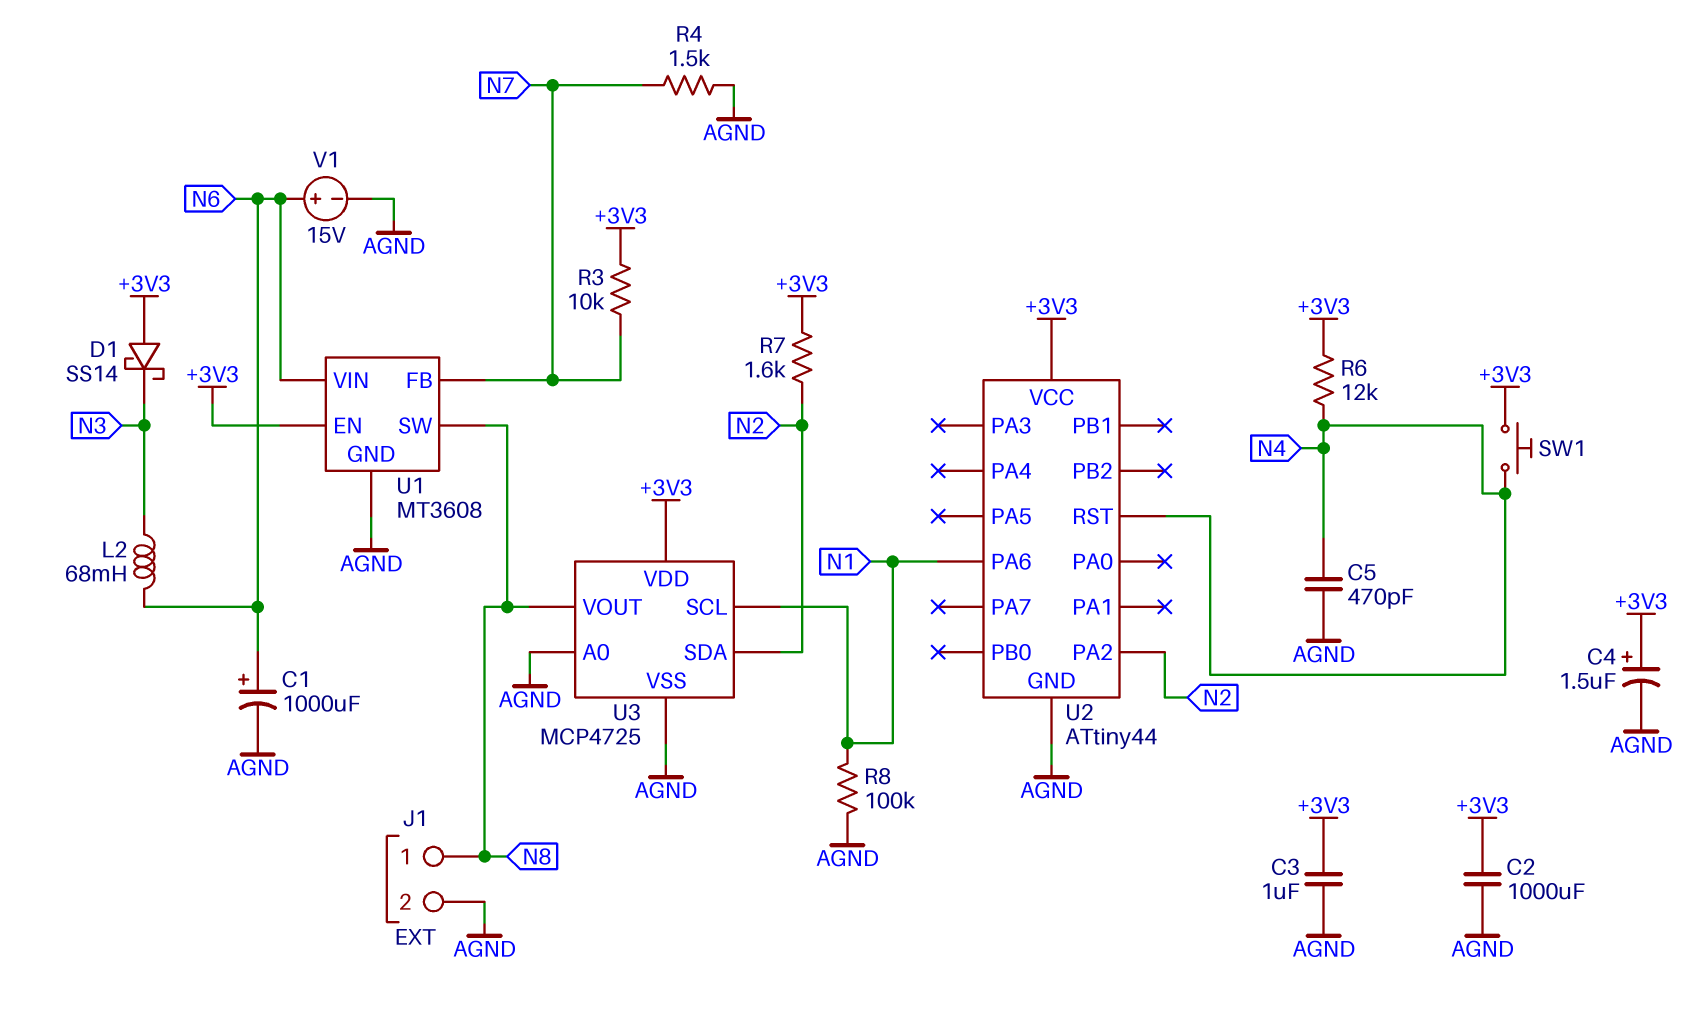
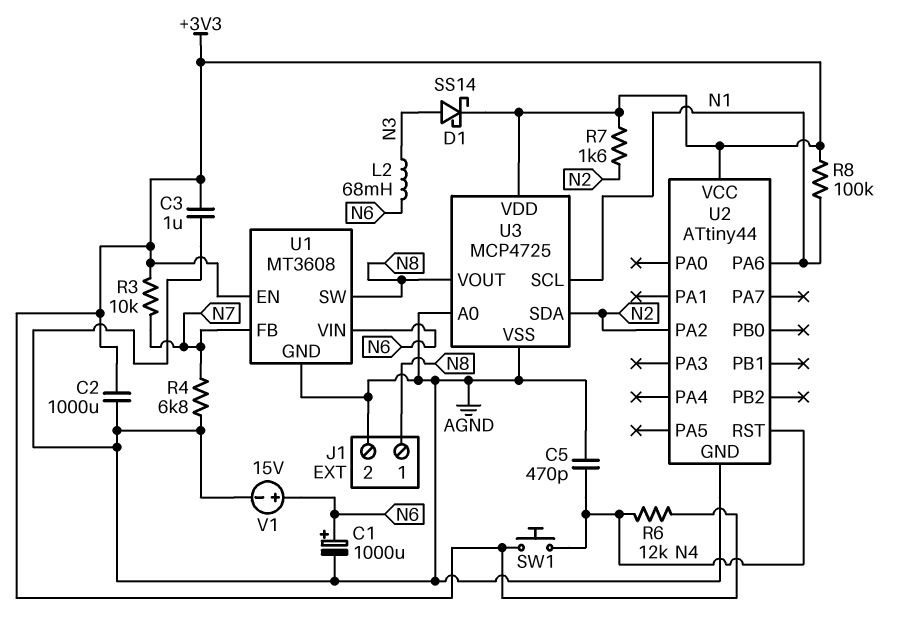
C4: 1.5uF (plus +3V3, minus AGND) -> none
D1: schottky SS14 (A +3V3, K N3) -> schottky SS14 (A N3, K +3V3)
R4: 1.5k (AGND, N7) -> 6.8k (AGND, N7)
R8: 100k (AGND, N1) -> 100k (+3V3, N1)

